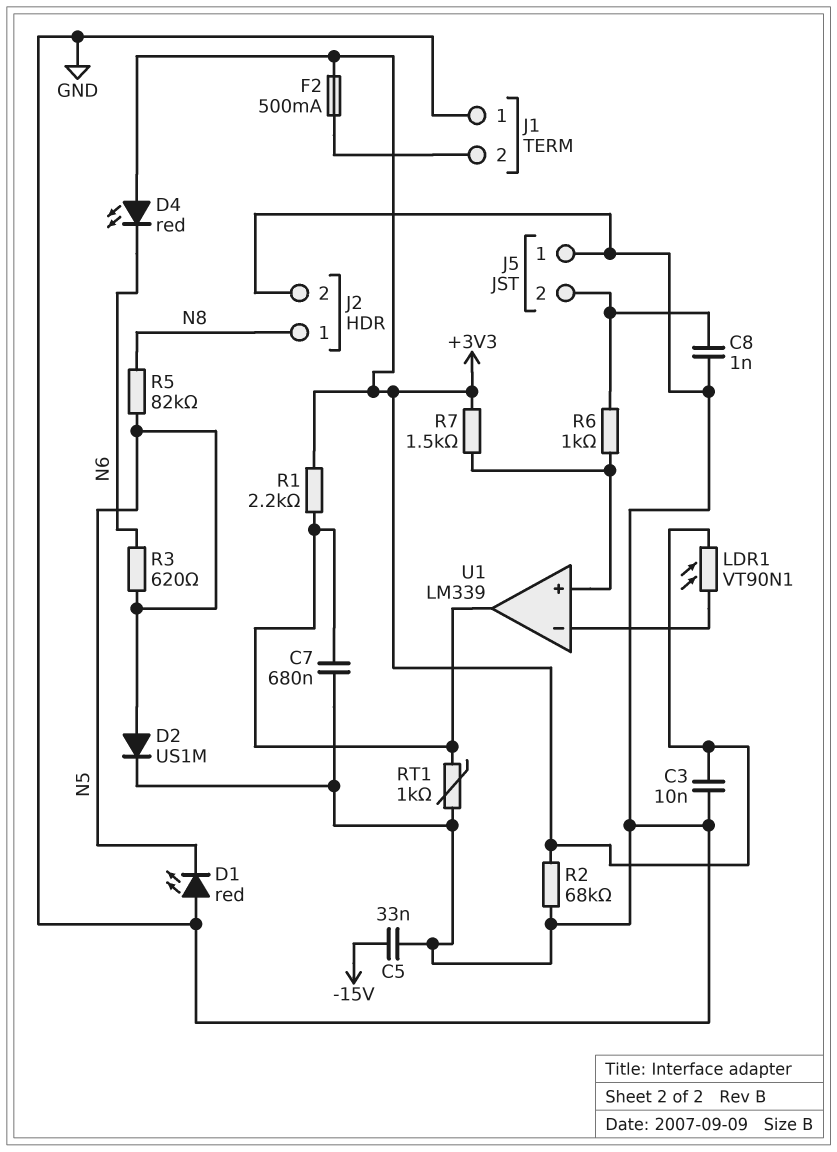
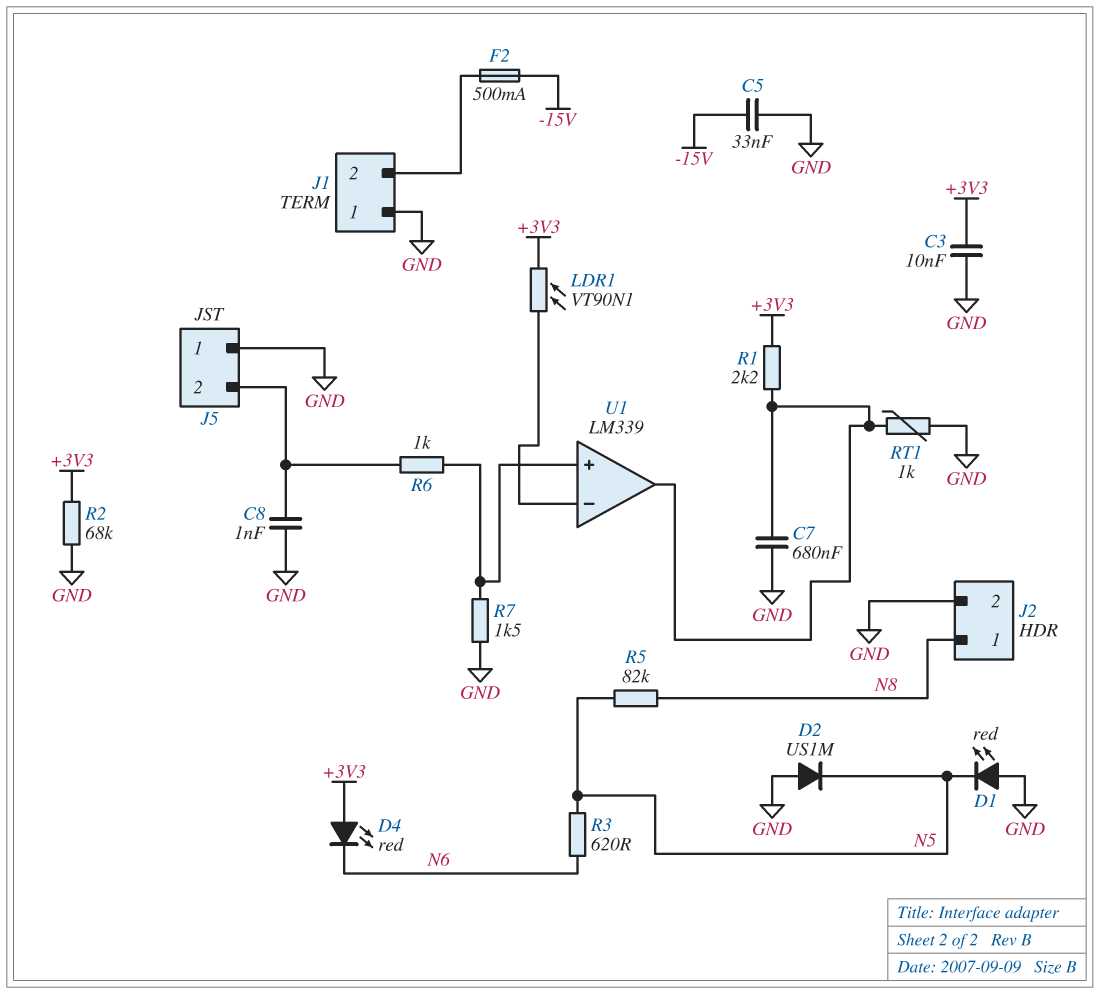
D2: diode US1M (A N5, K GND) -> diode US1M (A GND, K N5)
F2: 500mA (+3V3, J1/2) -> 500mA (-15V, J1/2)
R7: 1.5k (+3V3, U1/in+) -> 1.5k (GND, U1/in+)

